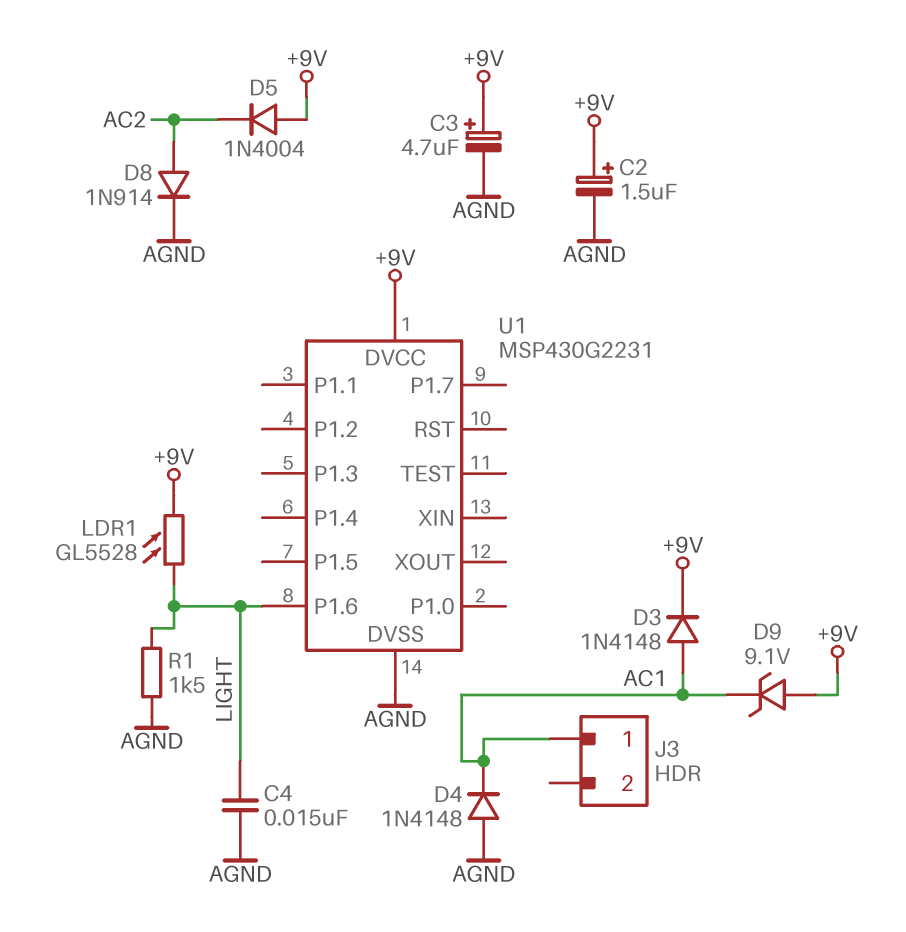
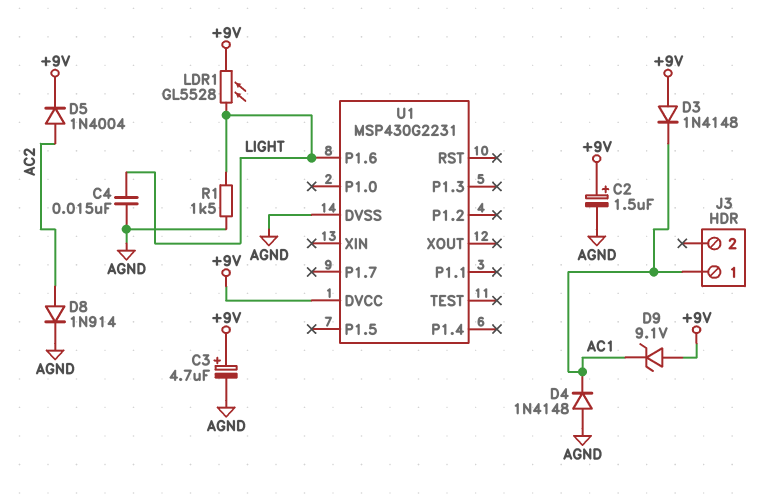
D3: diode 1N4148 (A AC1, K +9V) -> diode 1N4148 (A +9V, K AC1)
D5: diode 1N4004 (A +9V, K AC2) -> diode 1N4004 (A AC2, K +9V)

